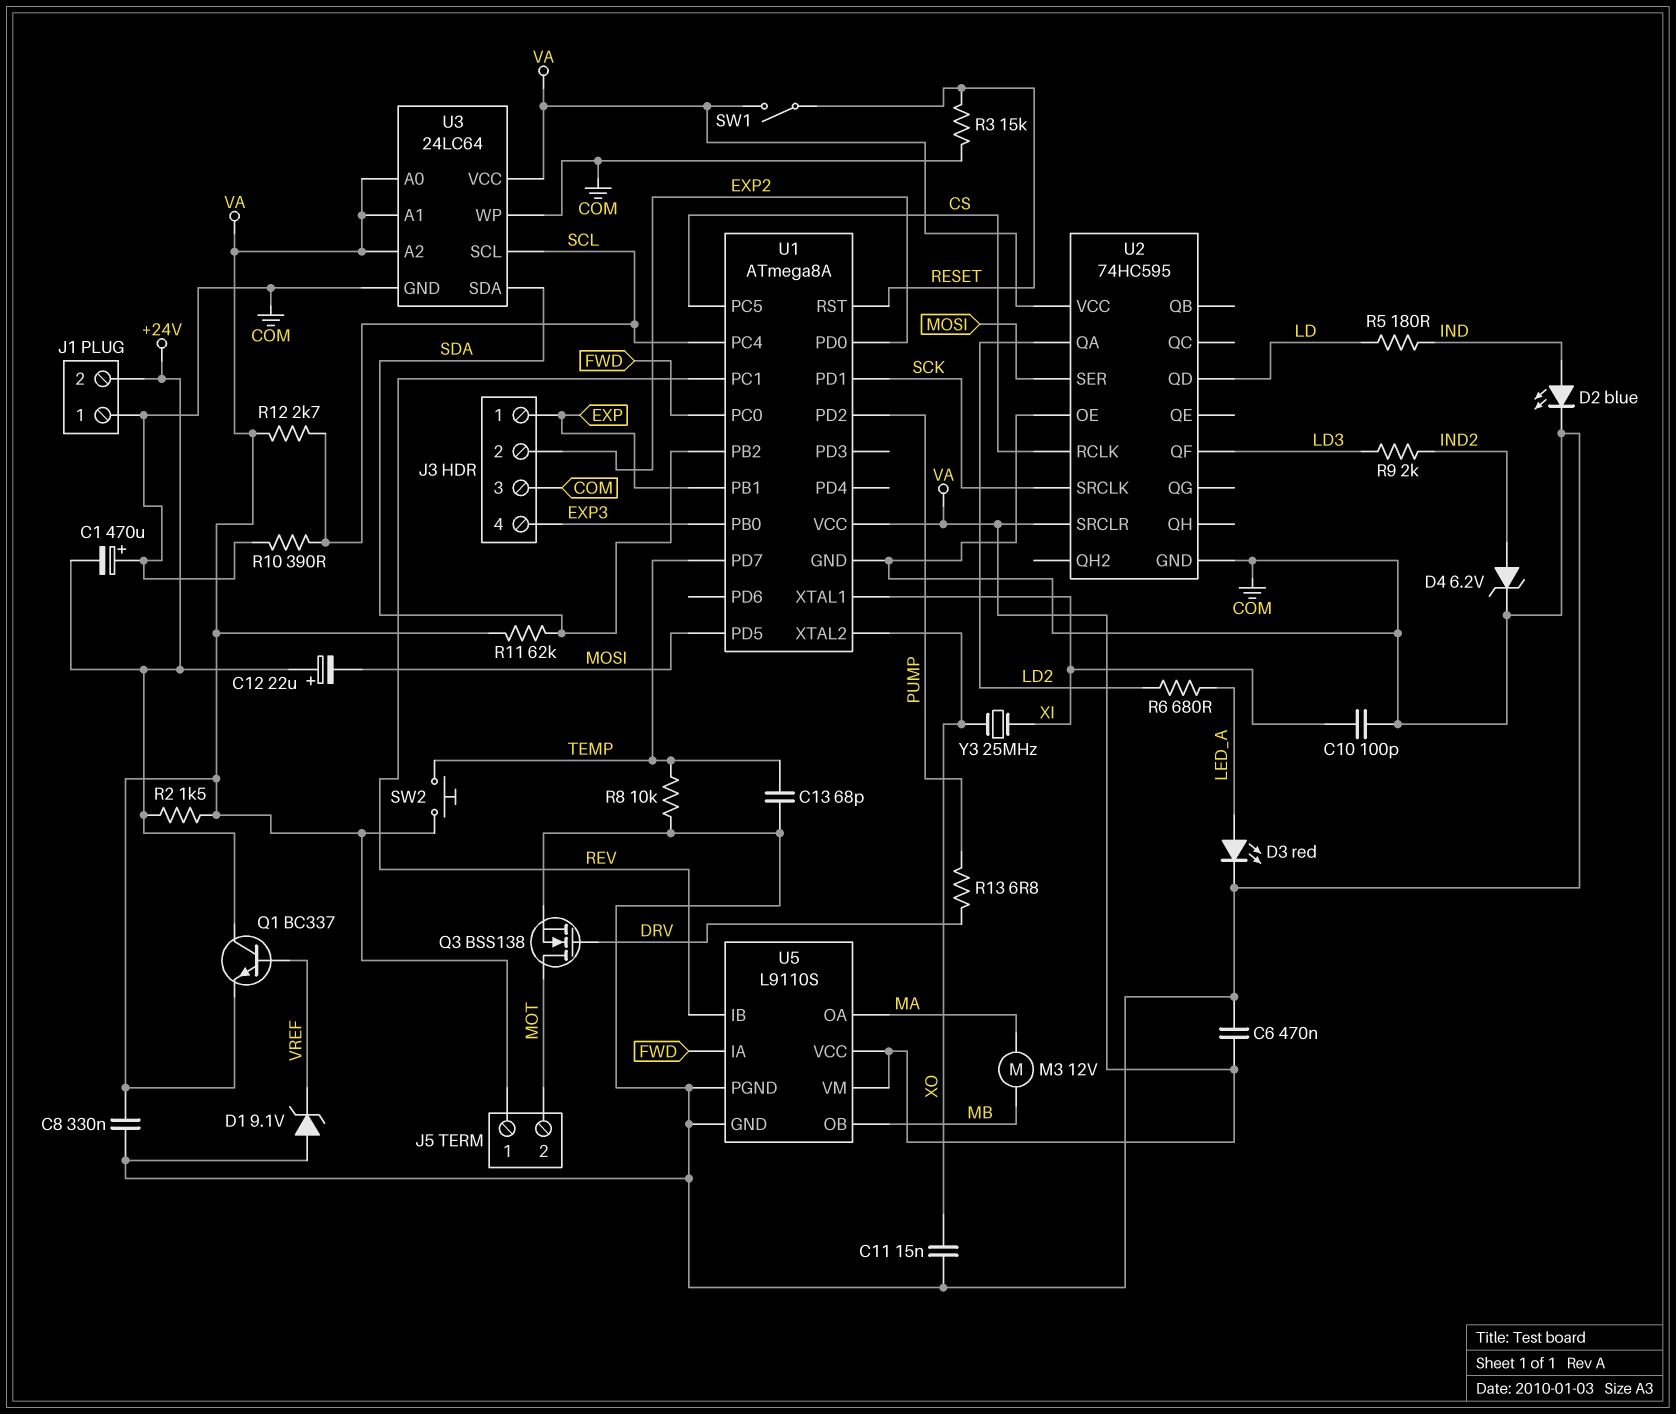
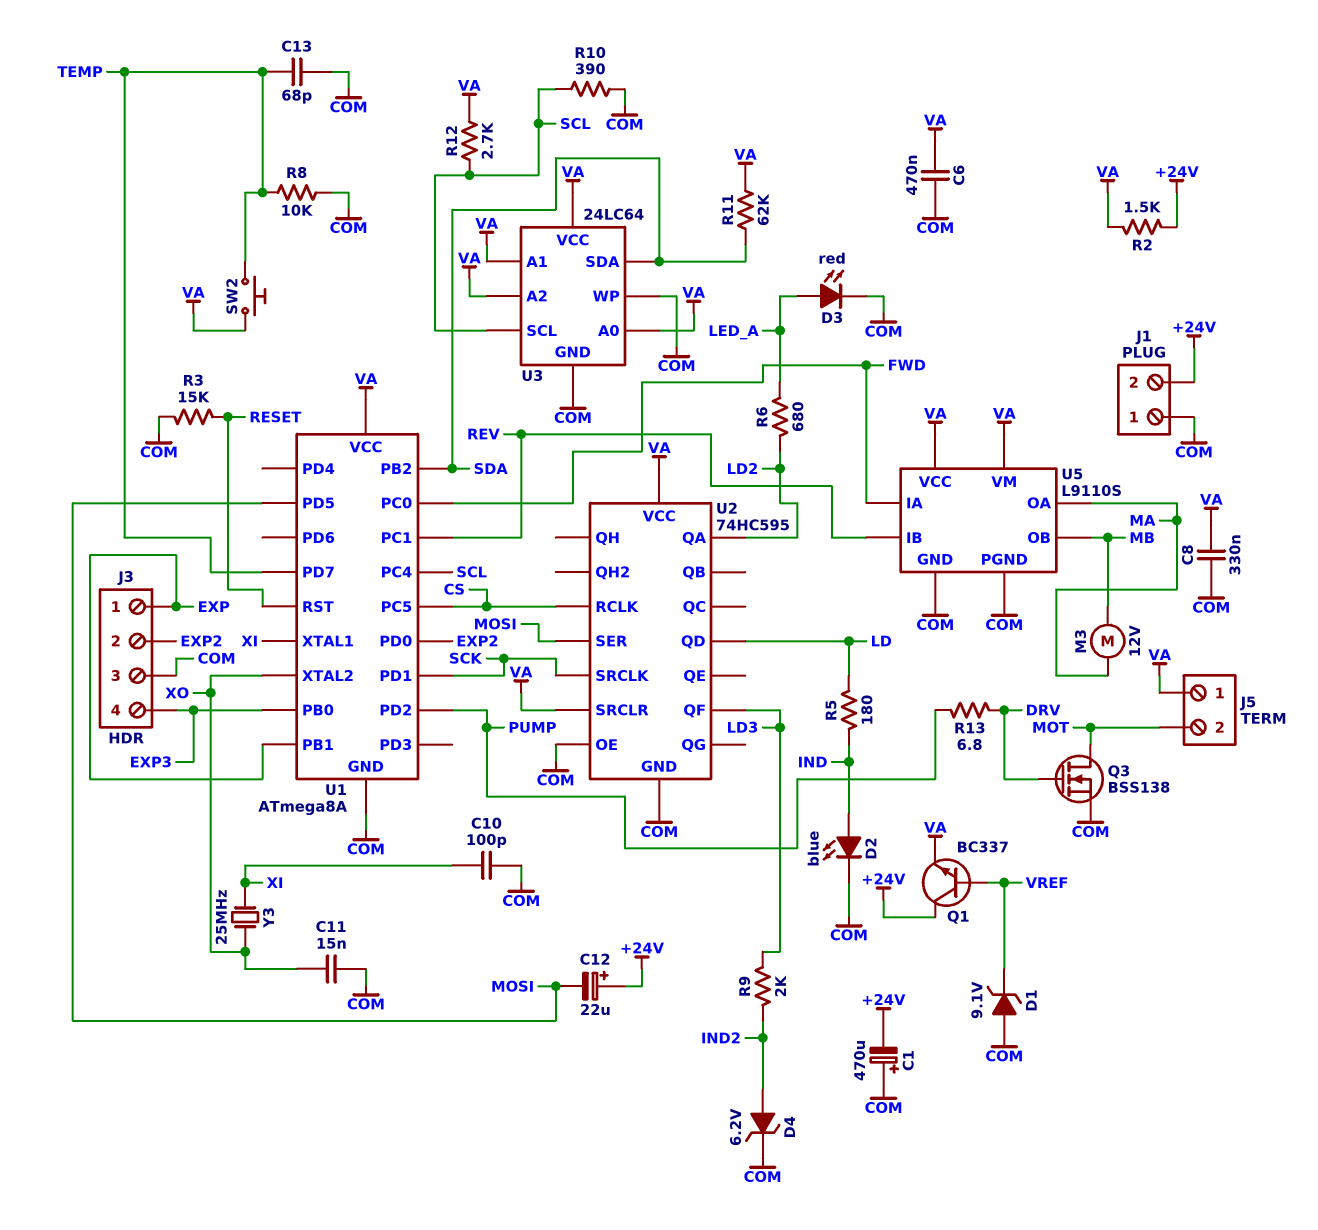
SW1: switch (RESET, VA) -> none

